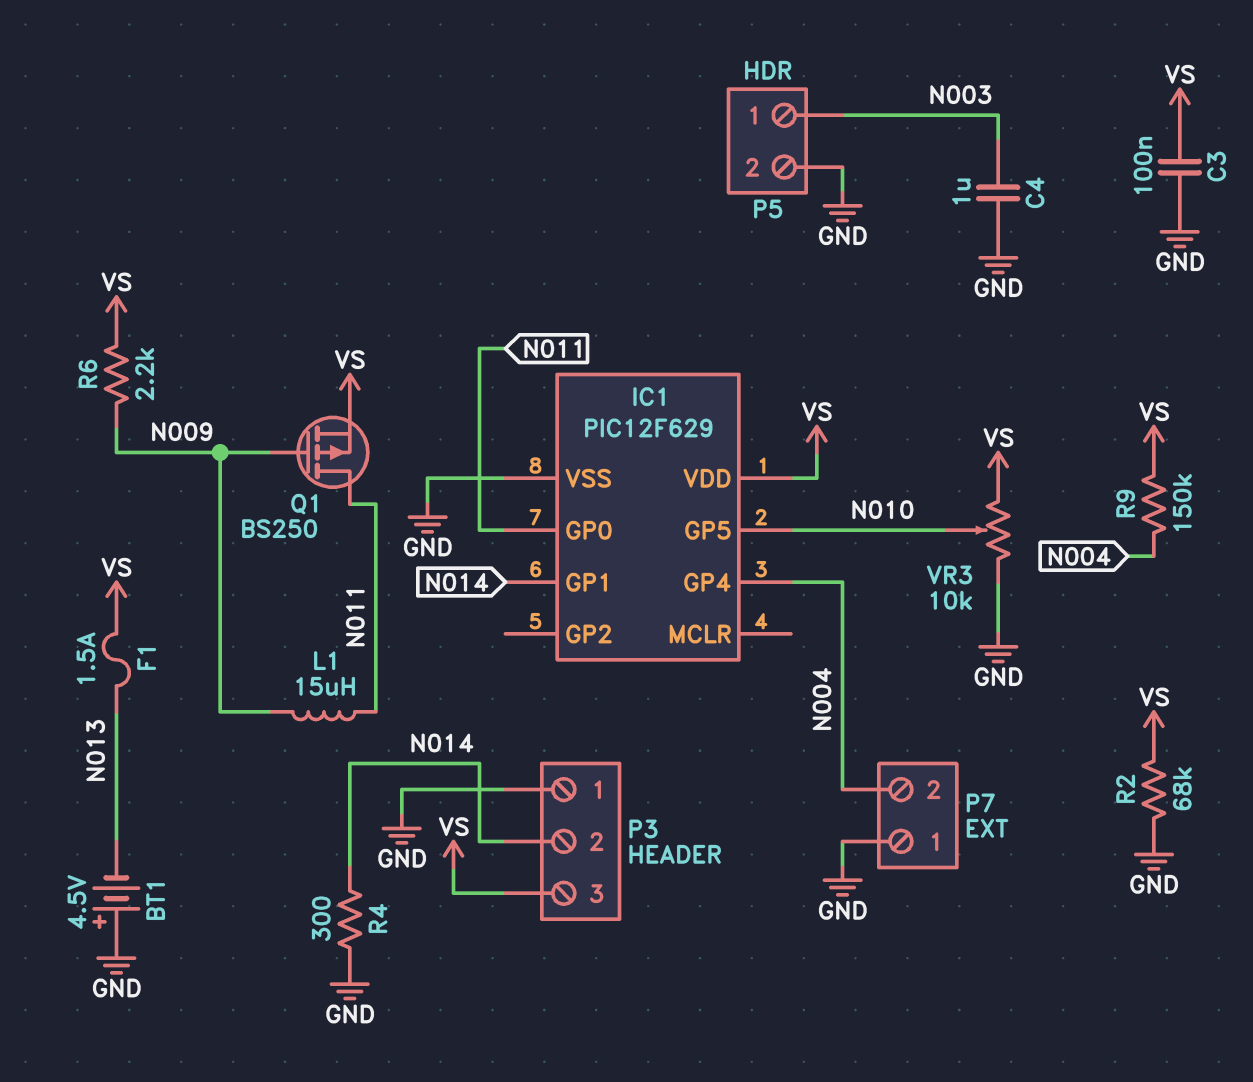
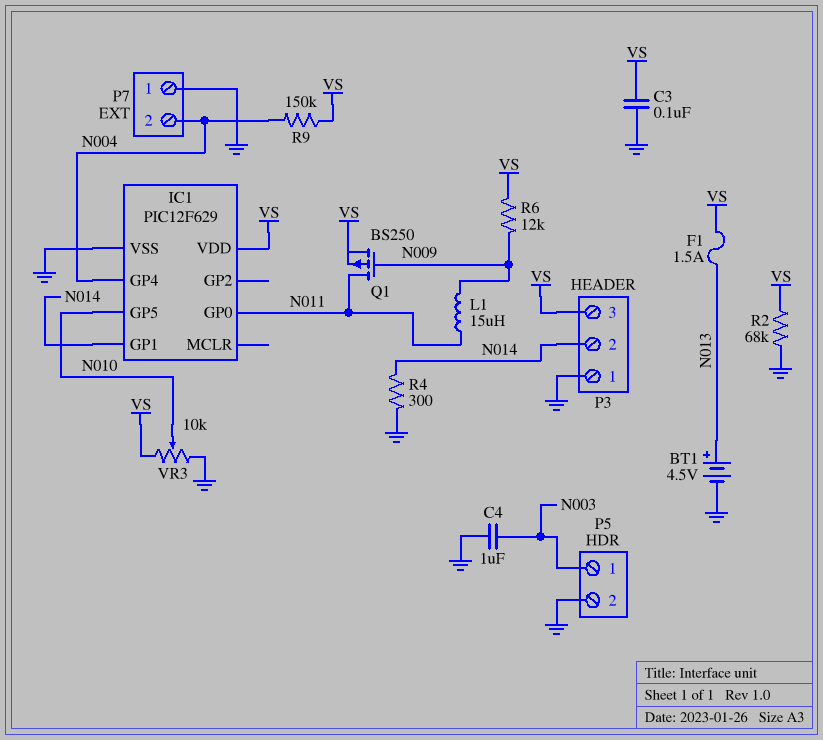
BT1: 4.5V (plus GND, minus N013) -> 4.5V (plus N013, minus GND)
R6: 2.2k (N009, VS) -> 12k (N009, VS)

